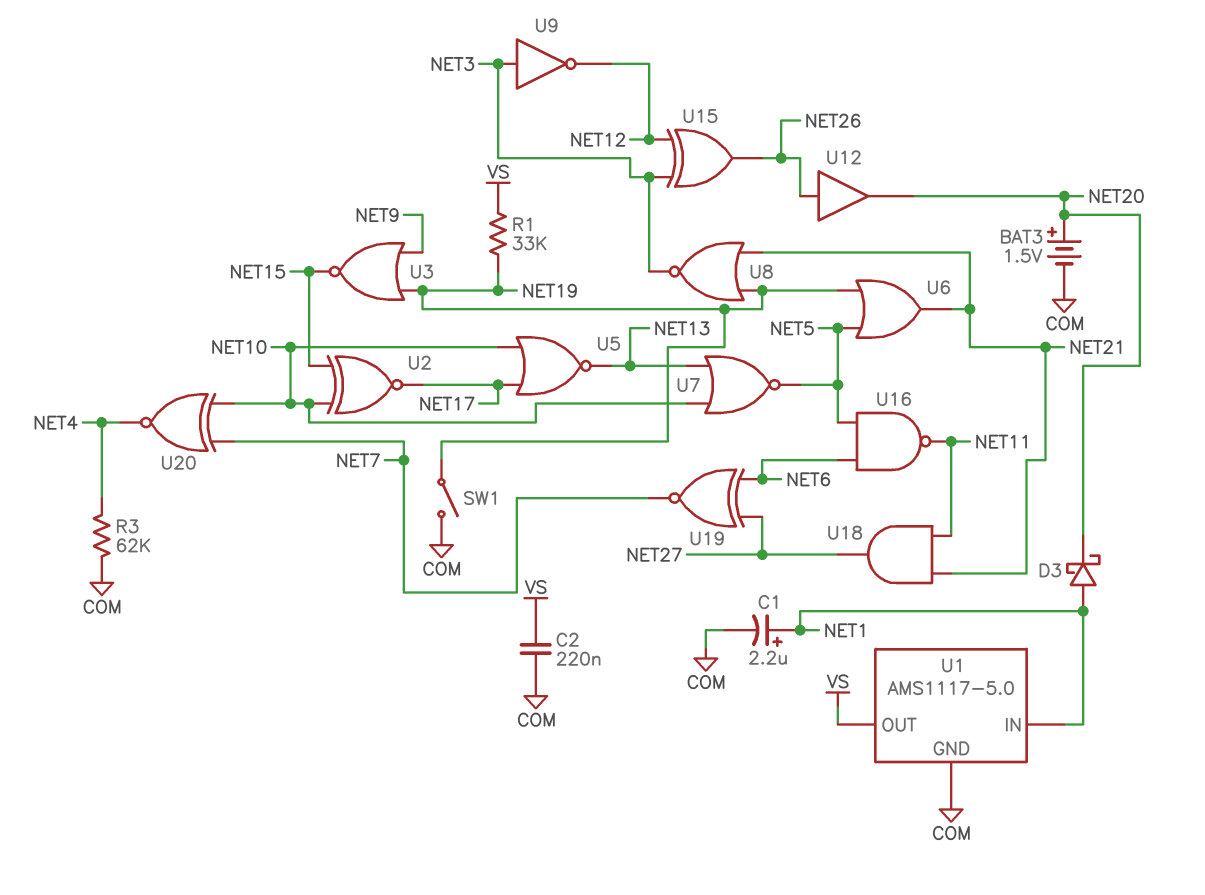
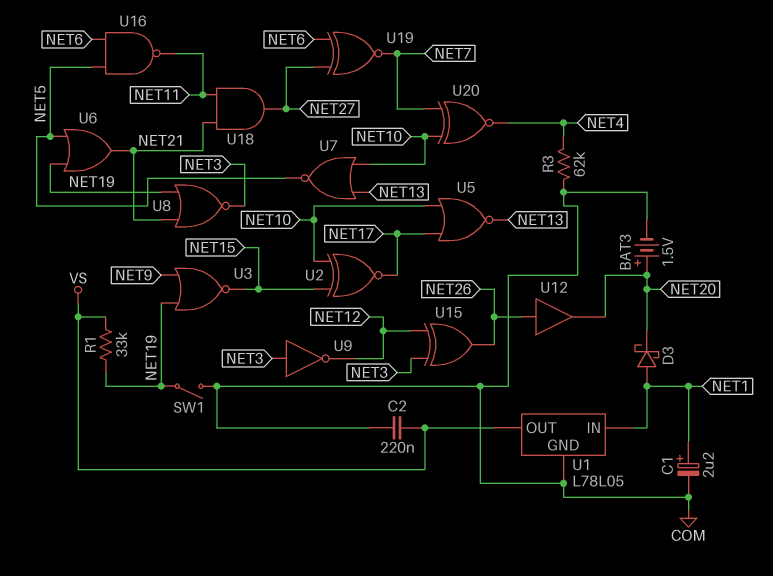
U1: AMS1117-5.0 -> L78L05

